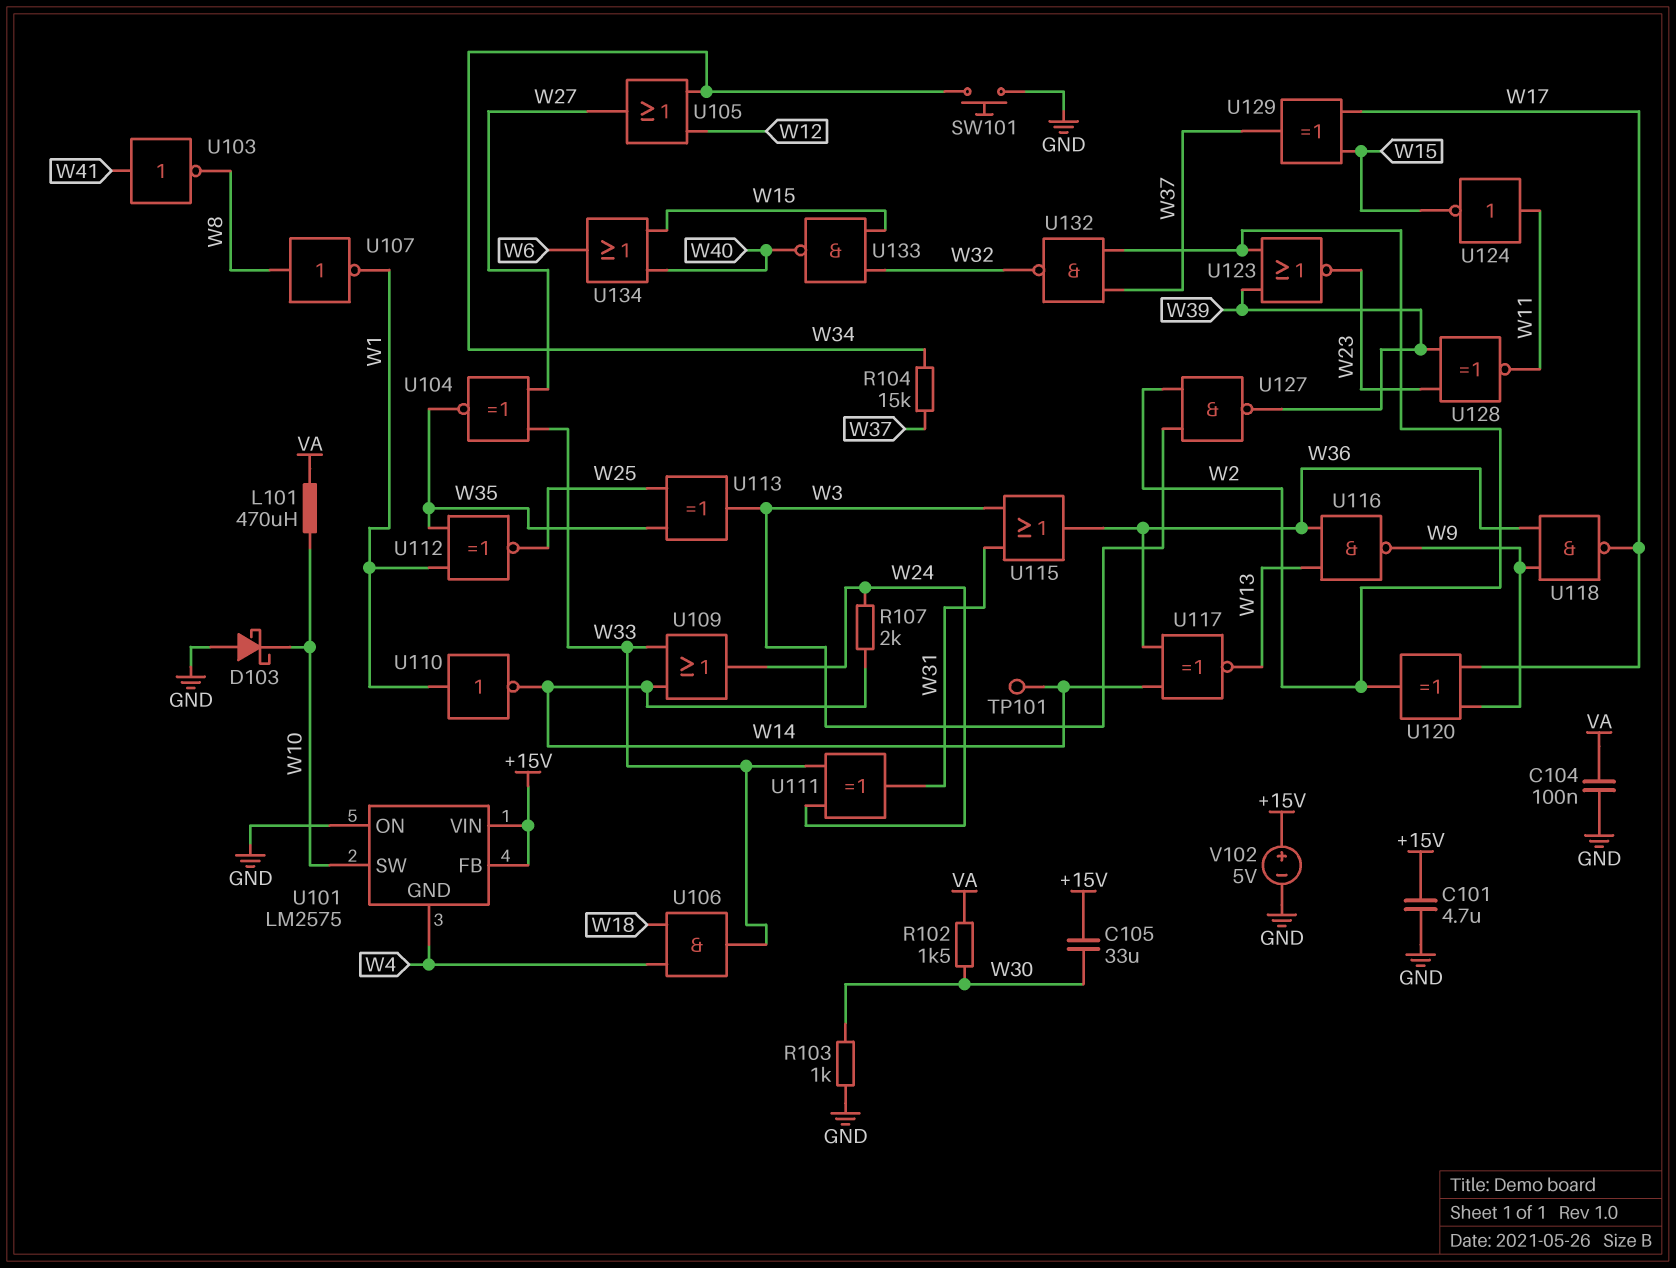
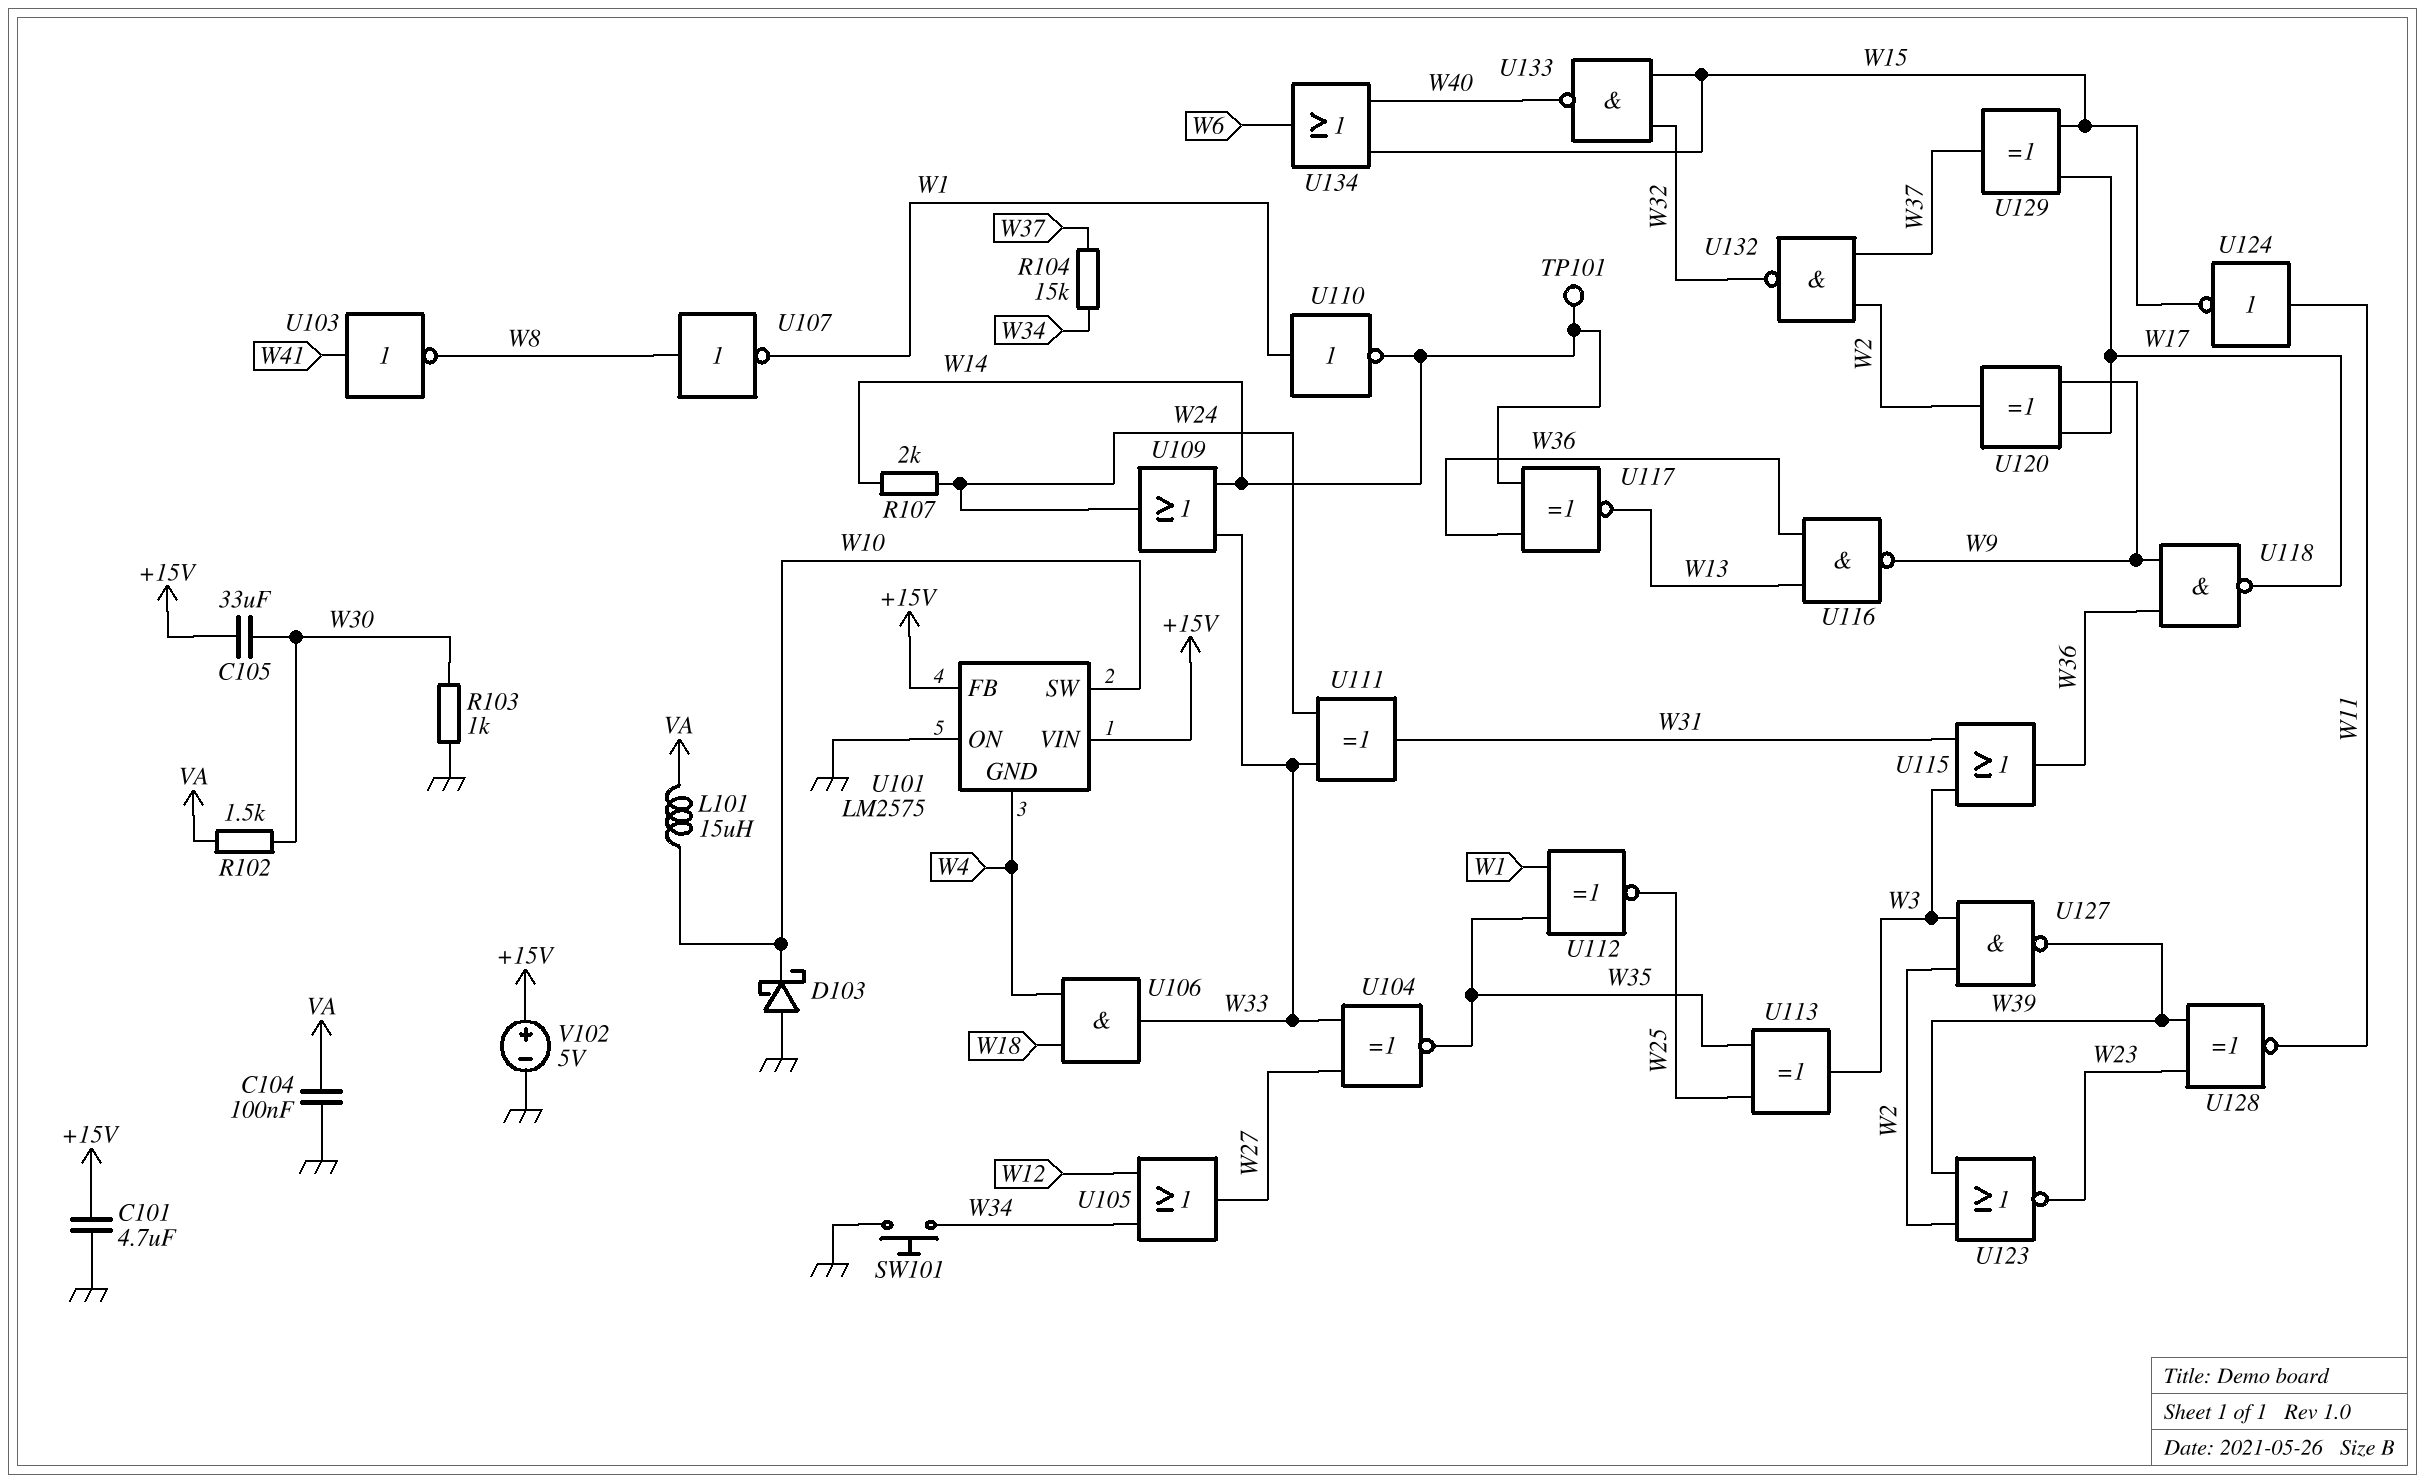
L101: 470uH (VA, W10) -> 15uH (VA, W10)

